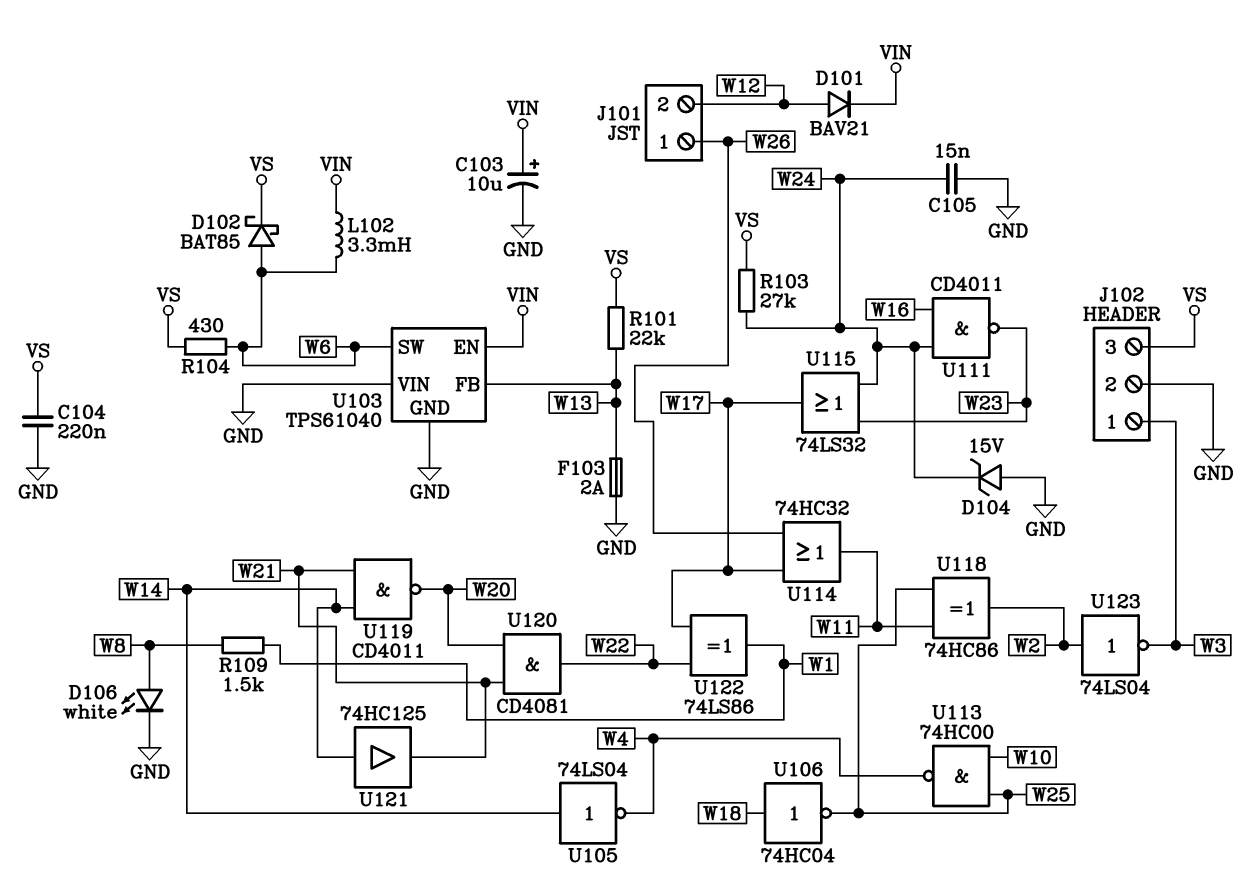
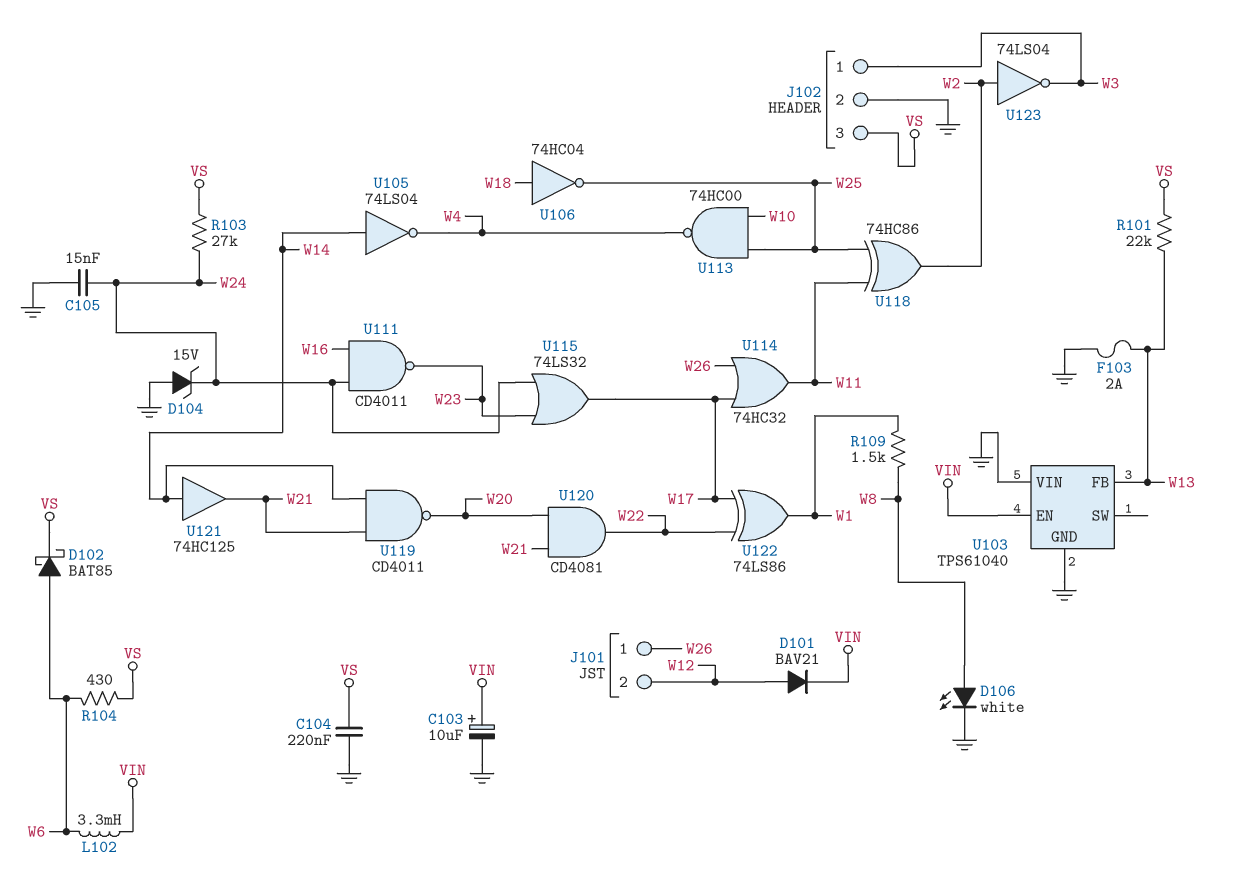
U103 pin SW: W6 -> none

